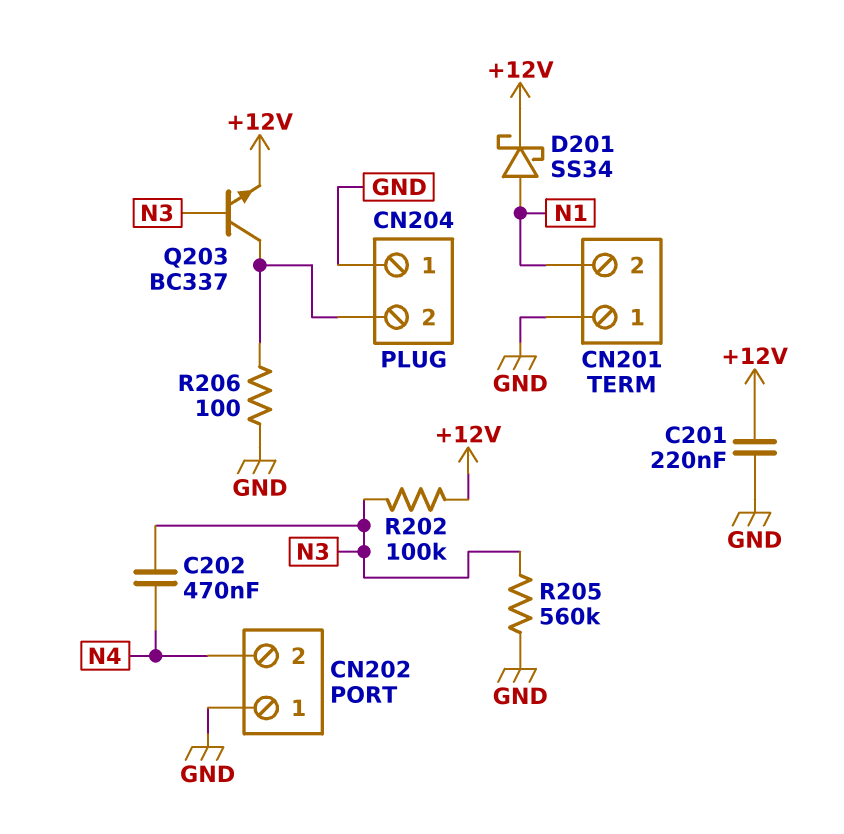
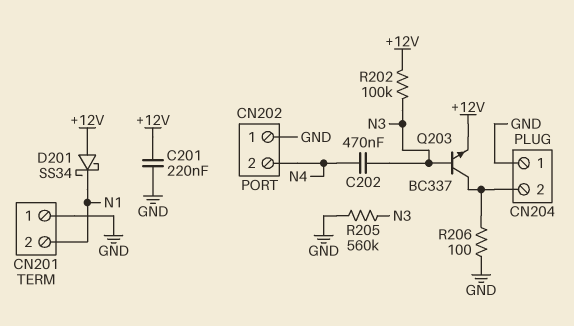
D201: schottky SS34 (A N1, K +12V) -> schottky SS34 (A +12V, K N1)

